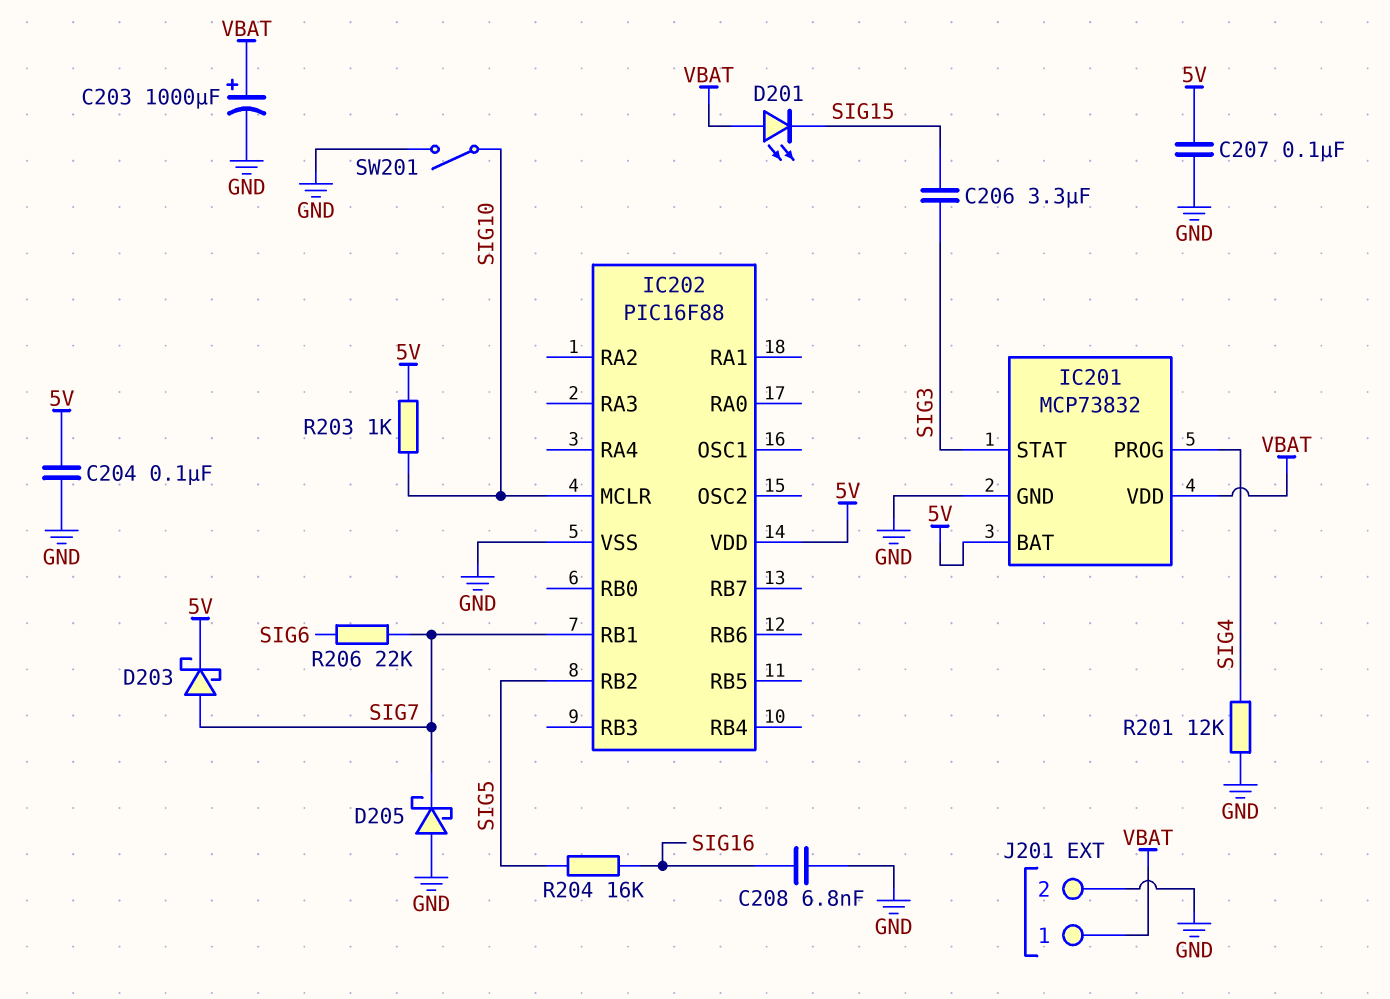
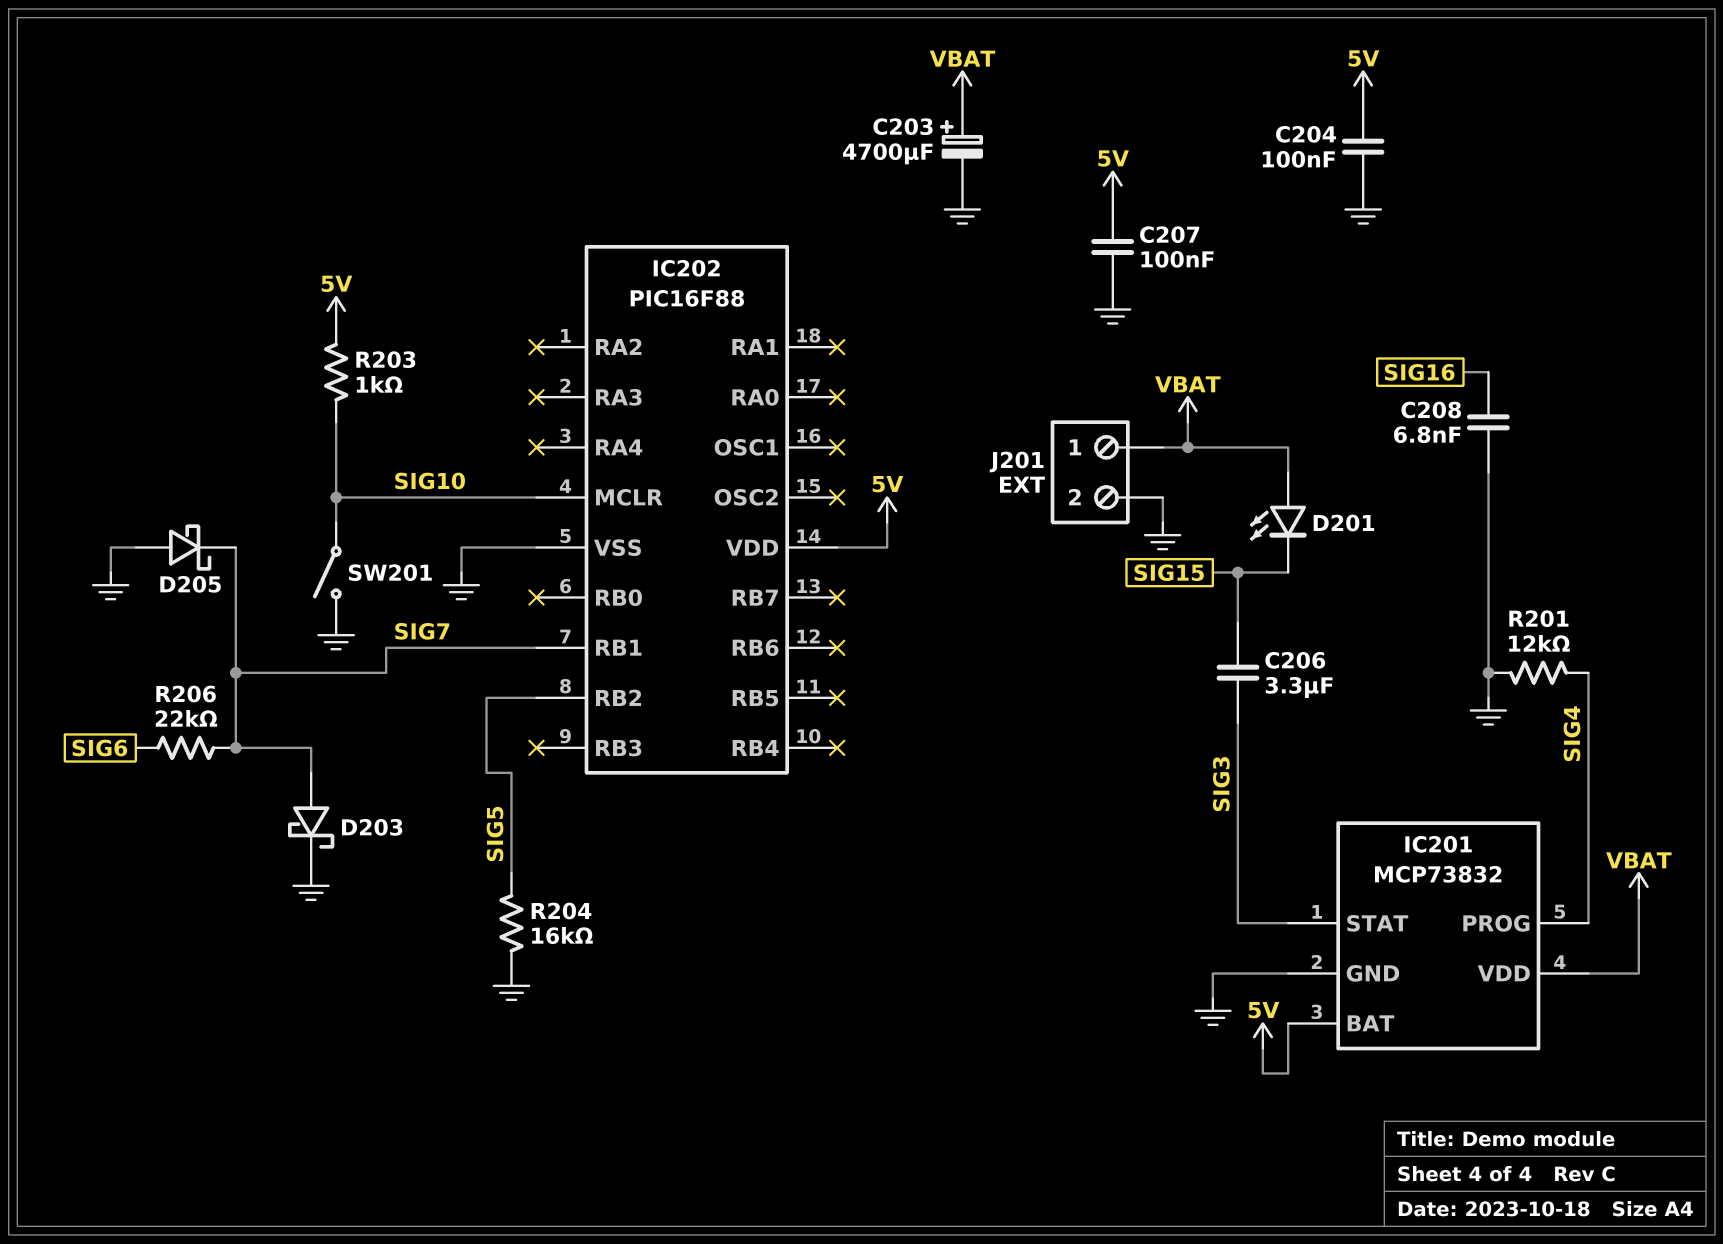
C203: 1000uF (plus VBAT, minus GND) -> 4700uF (plus VBAT, minus GND)
D203: schottky (A SIG7, K 5V) -> schottky (A SIG7, K GND)
R204: 16k (SIG5, SIG16) -> 16k (GND, SIG5)

